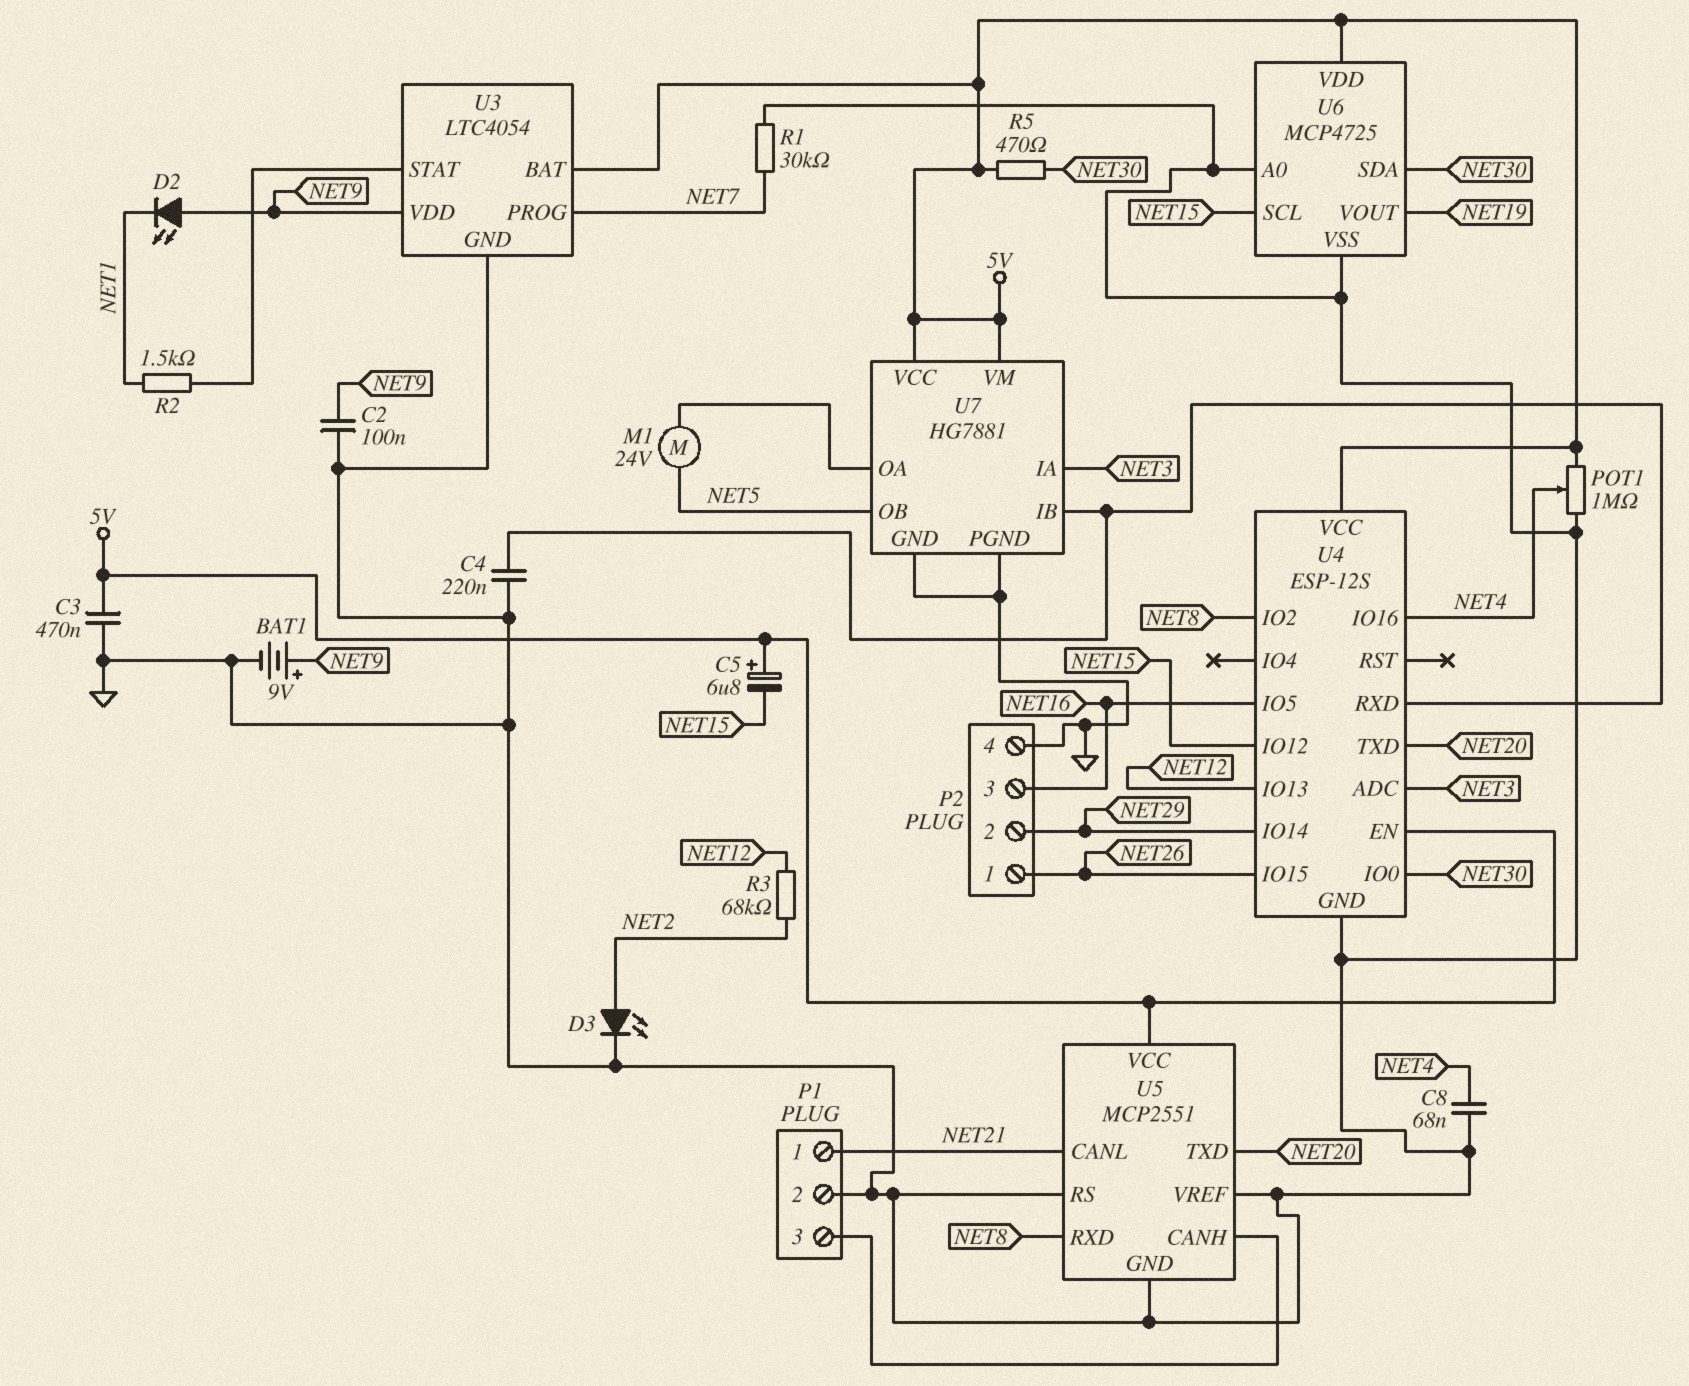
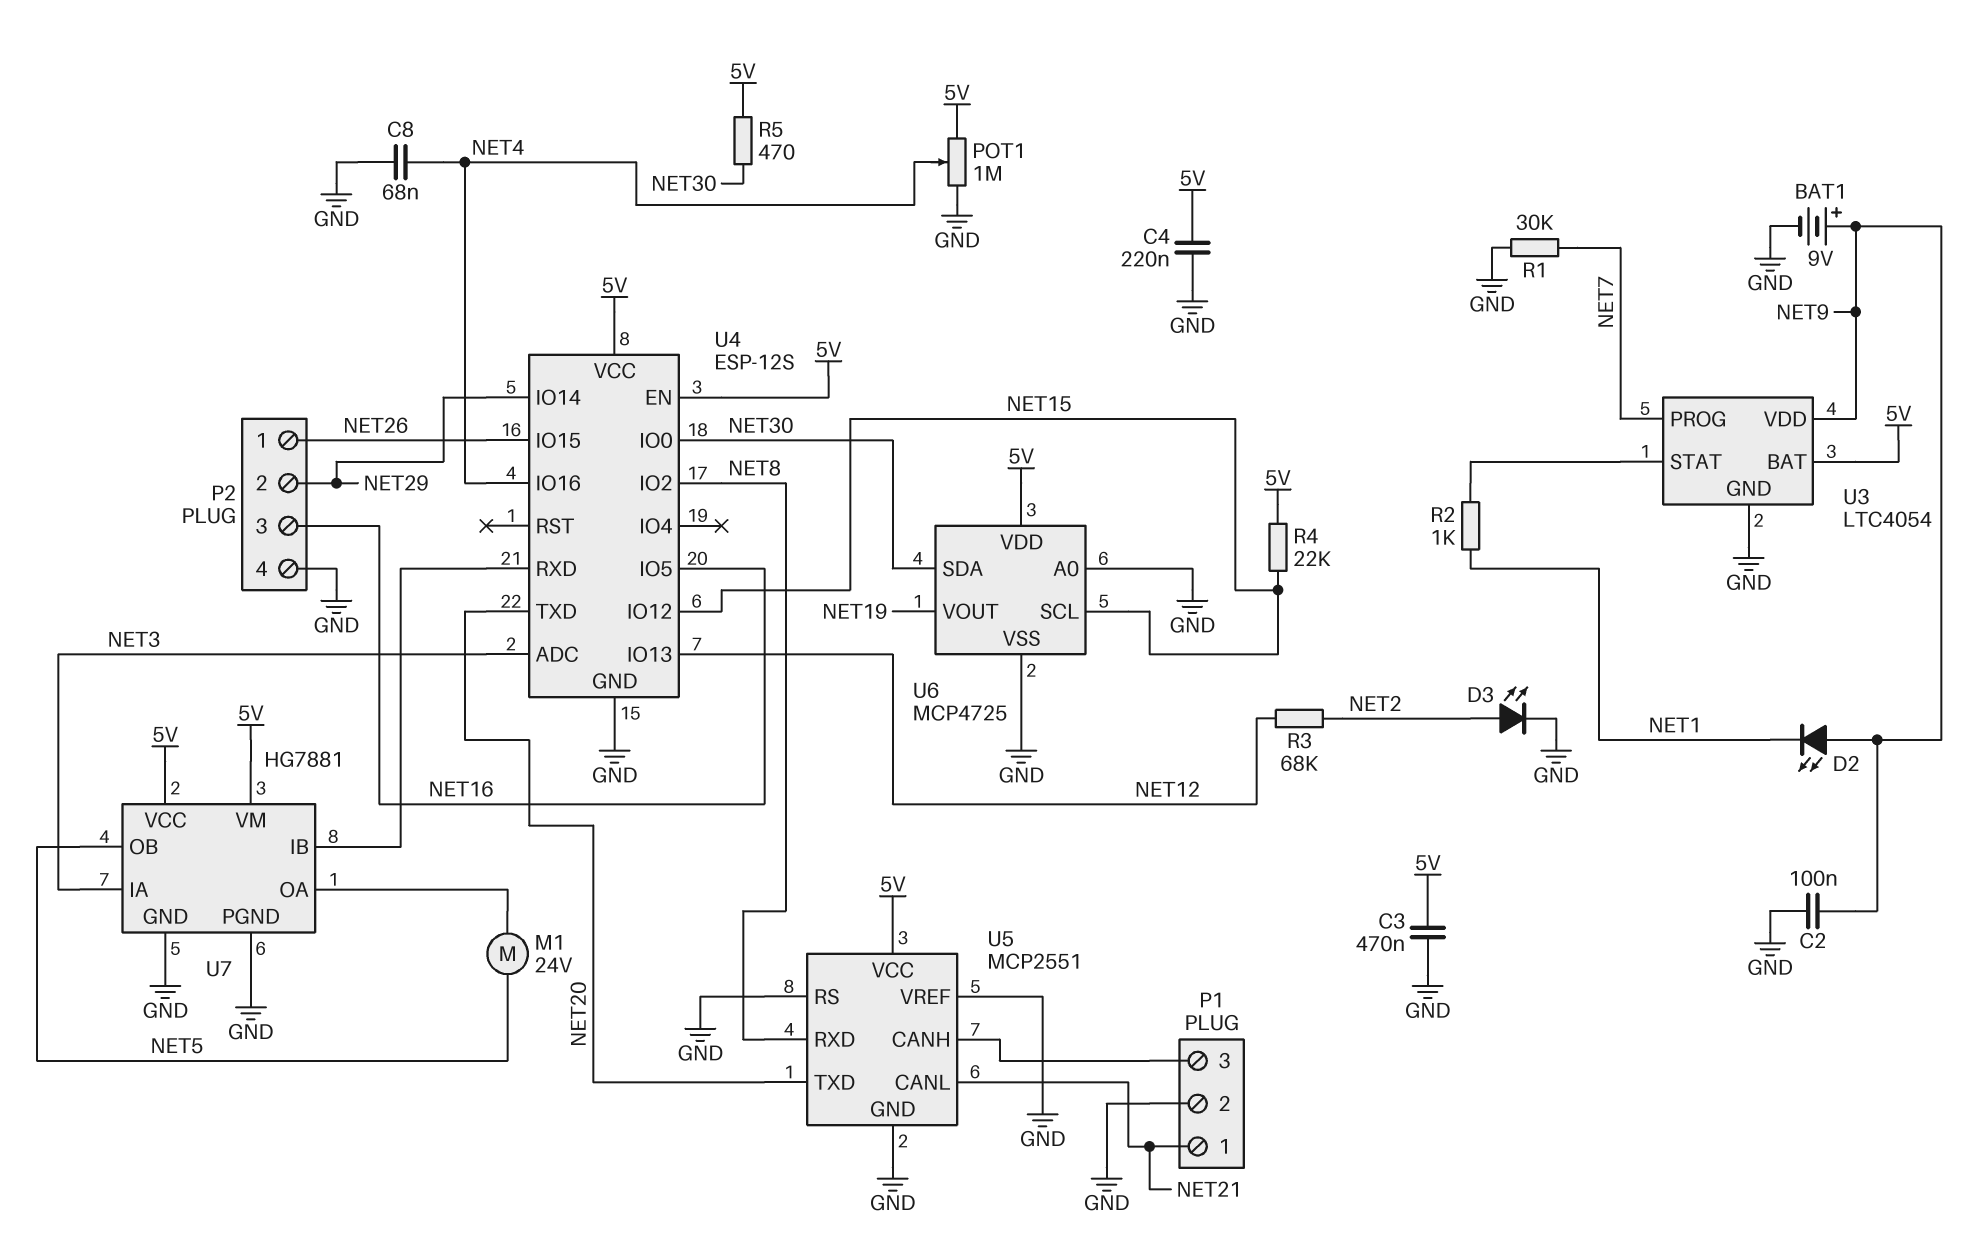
C4: 220nF (GND, U4/RXD) -> 220nF (5V, GND)
C5: 6.8uF (plus 5V, minus NET15) -> none
R2: 1.5k (NET1, U3/STAT) -> 1k (NET1, U3/STAT)
R4: none -> 22k (5V, NET15)

